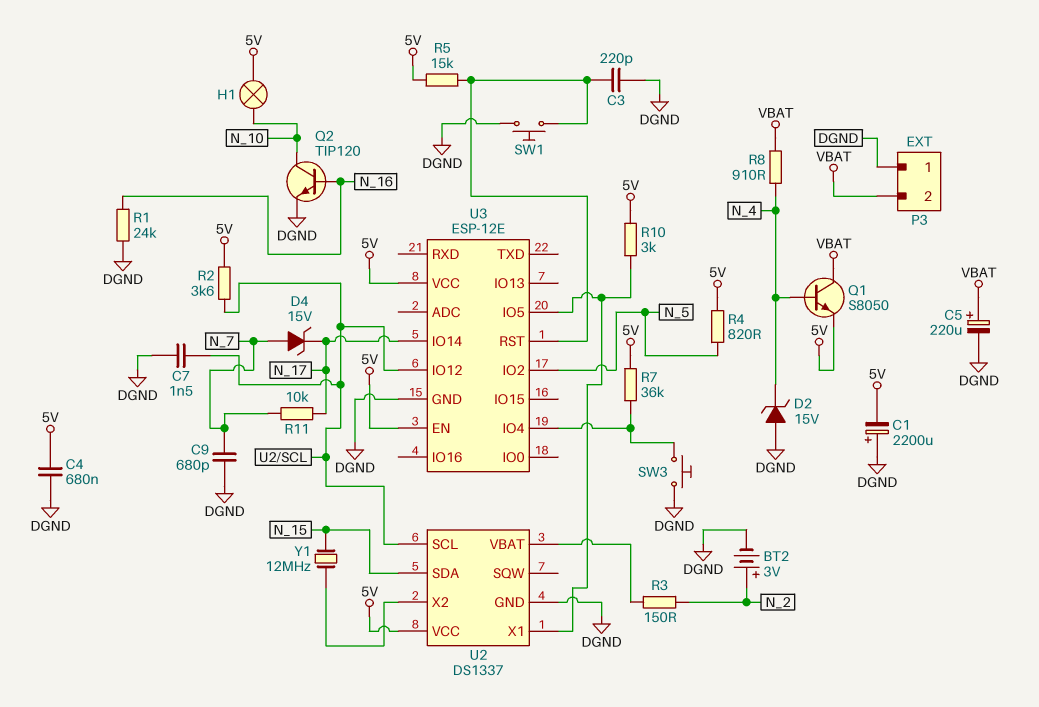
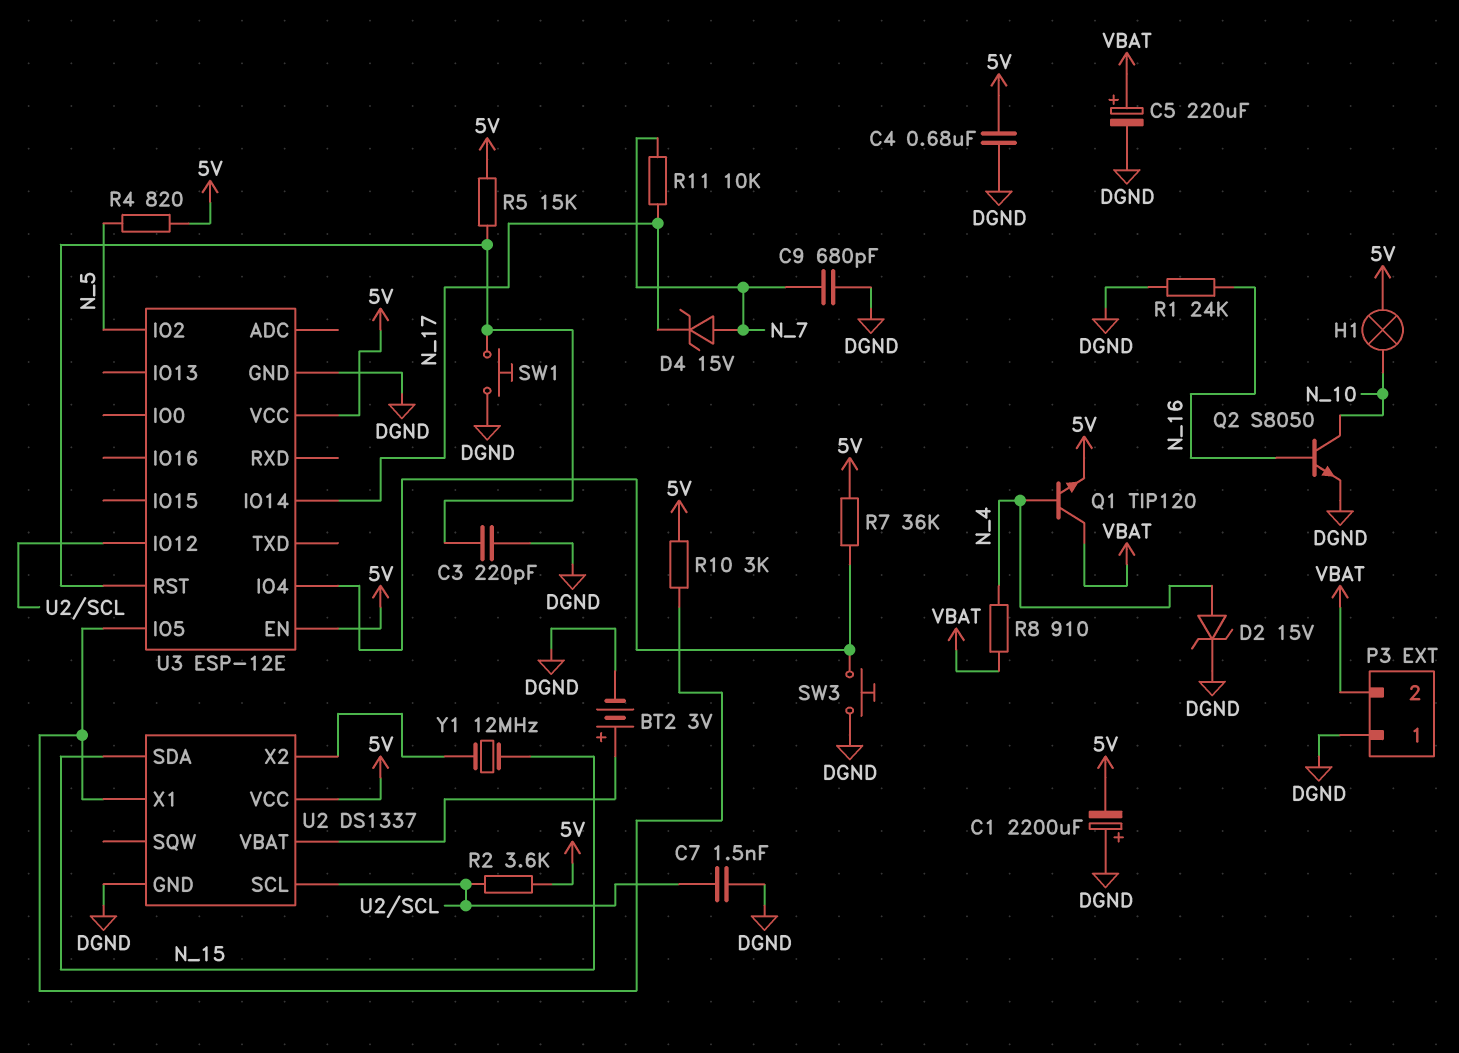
BT2: 3V (plus N_2, minus DGND) -> 3V (plus U2/VBAT, minus DGND)
D2: zener 15V (A DGND, K N_4) -> zener 15V (A N_4, K DGND)
Q1: NPN S8050 (B N_4, C VBAT, E 5V) -> NPN TIP120 (B N_4, C VBAT, E 5V)
Q2: NPN TIP120 (B N_16, C N_10, E DGND) -> NPN S8050 (B N_16, C N_10, E DGND)
R3: 150 (N_2, U2/VBAT) -> none

